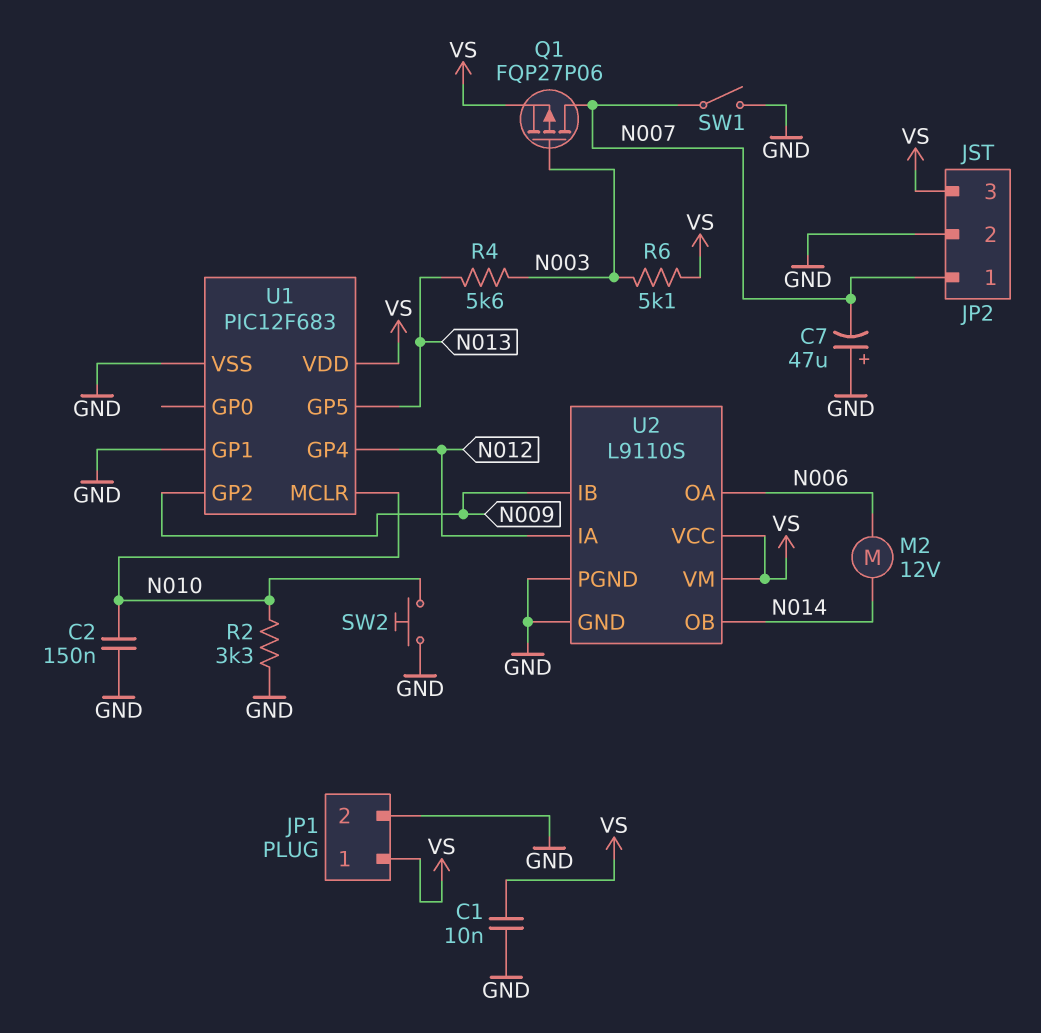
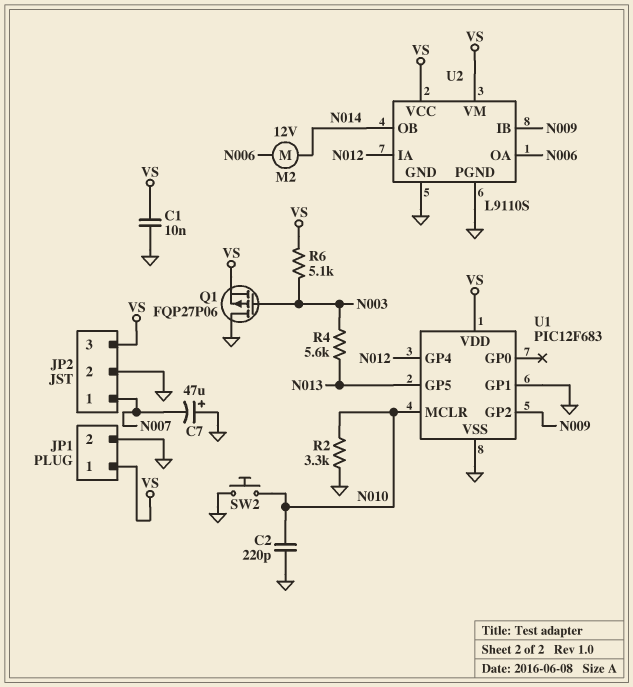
C2: 150nF (GND, N010) -> 220pF (GND, N010)
Q1: PMOS FQP27P06 (G N003, D N007, S VS) -> PMOS FQP27P06 (G N003, D GND, S VS)
SW1: switch (GND, N007) -> none

